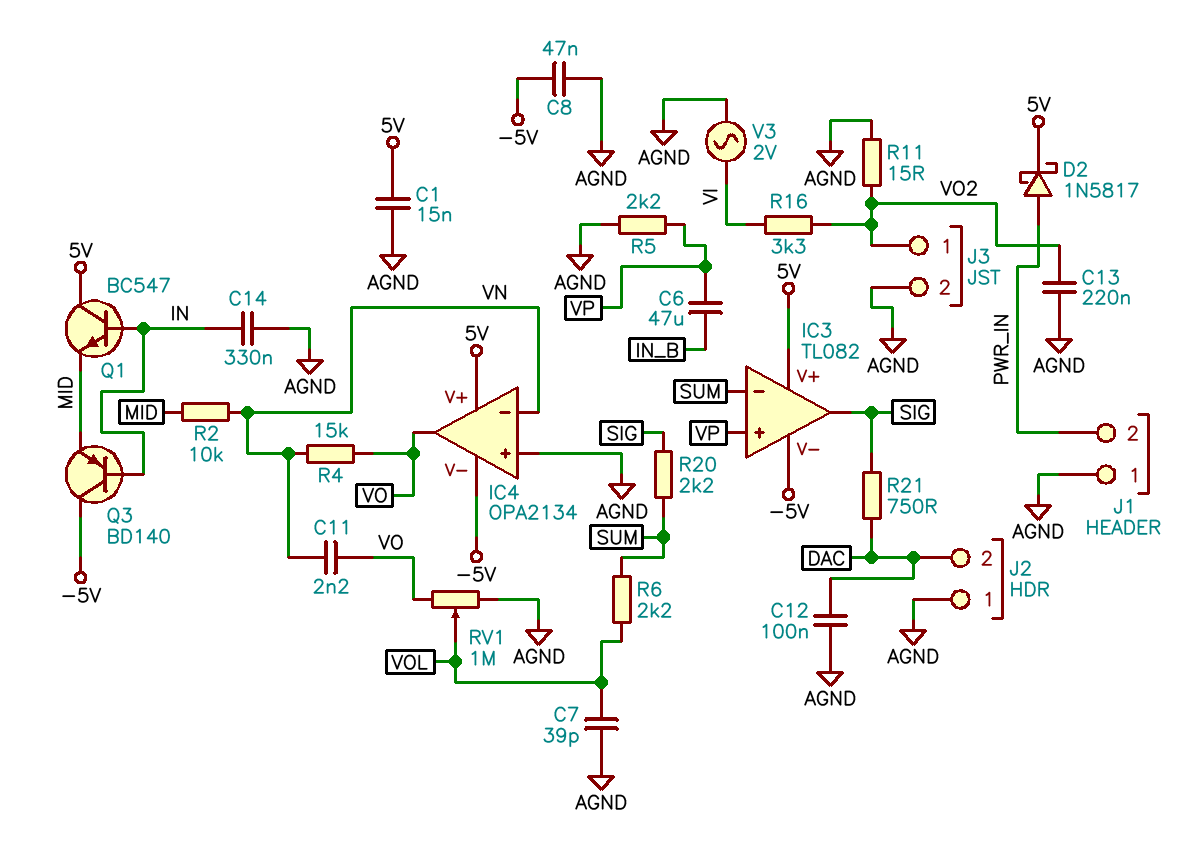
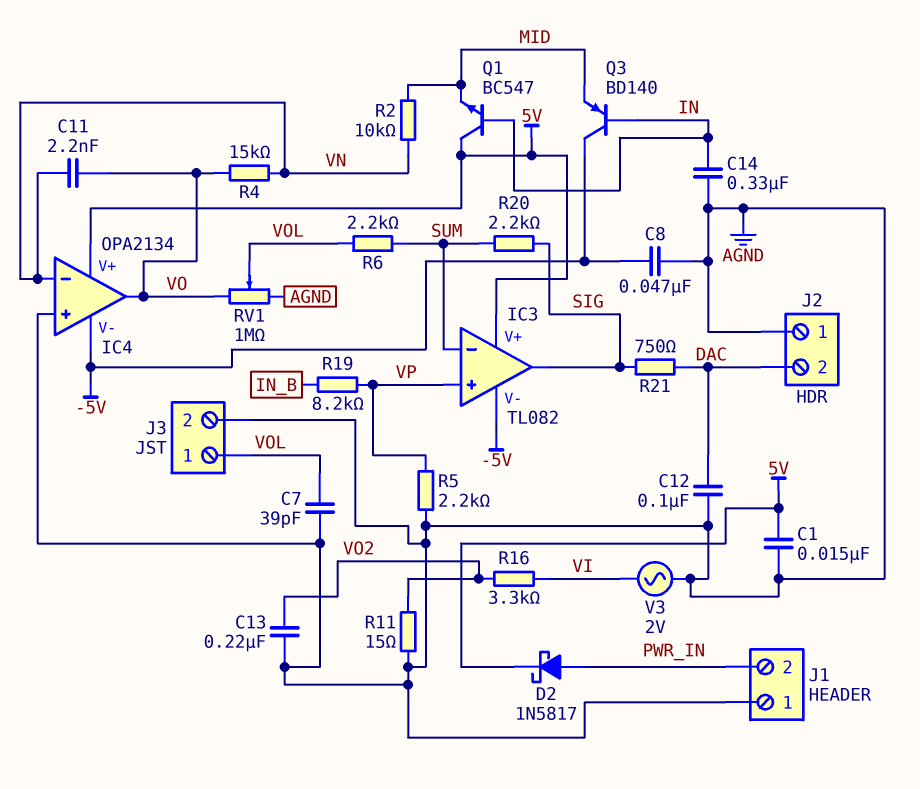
C6: 47uF (IN_B, VP) -> none
J3 pin 1: VO2 -> VOL
R19: none -> 8.2k (IN_B, VP)

